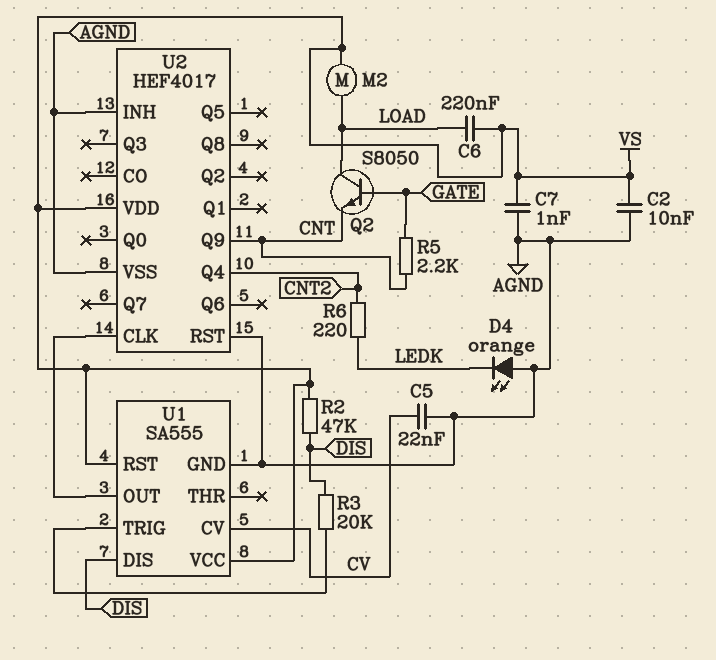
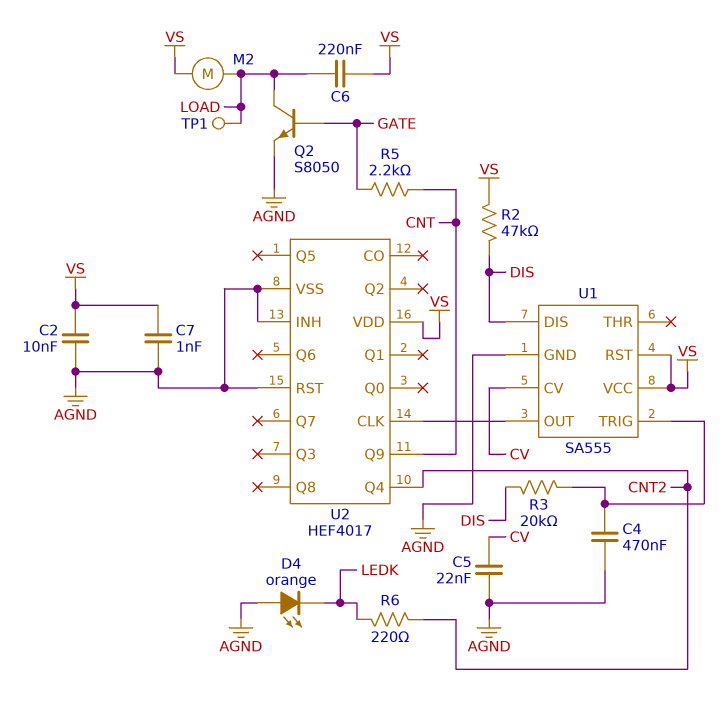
C4: none -> 470nF (AGND, U1/TRIG)
Q2: NPN S8050 (B GATE, C LOAD, E CNT) -> NPN S8050 (B GATE, C LOAD, E AGND)
TP1: none -> test point (LOAD)

